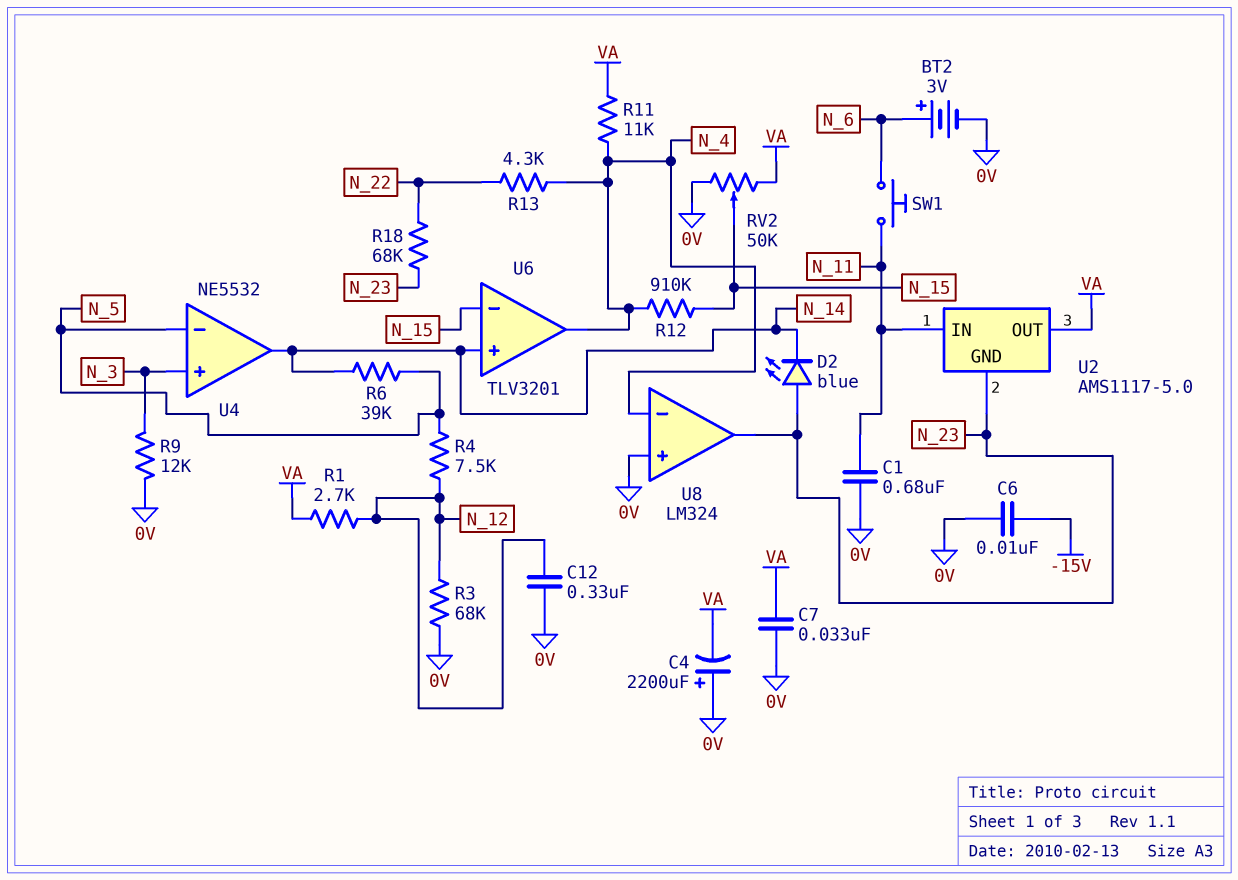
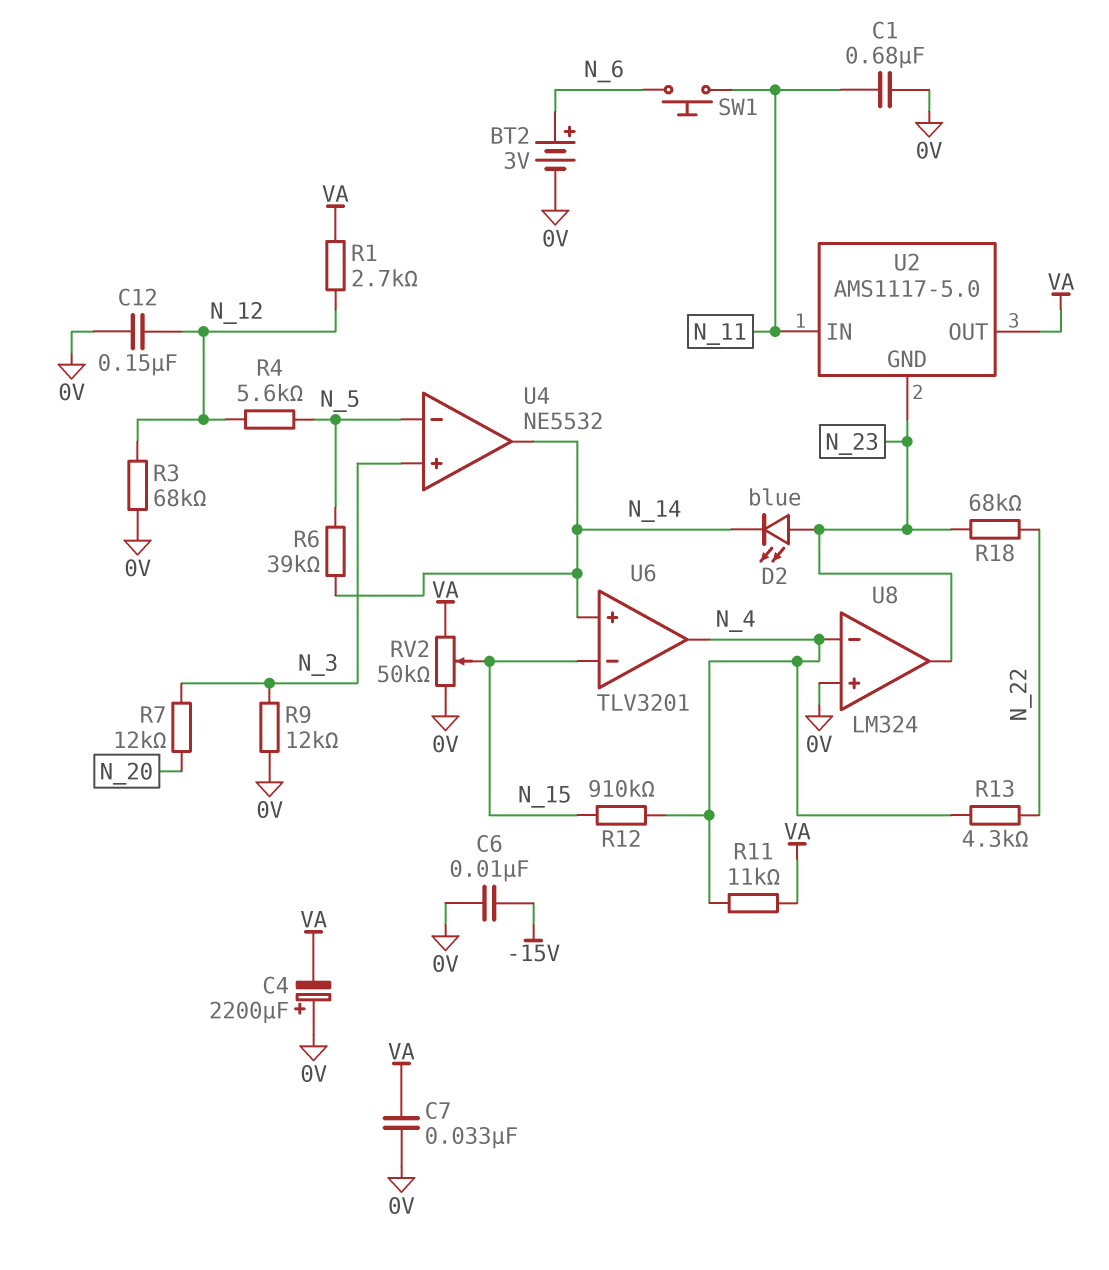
C12: 330nF (0V, N_12) -> 150nF (0V, N_12)
R4: 7.5k (N_5, N_12) -> 5.6k (N_5, N_12)
R7: none -> 12k (N_3, N_20)

